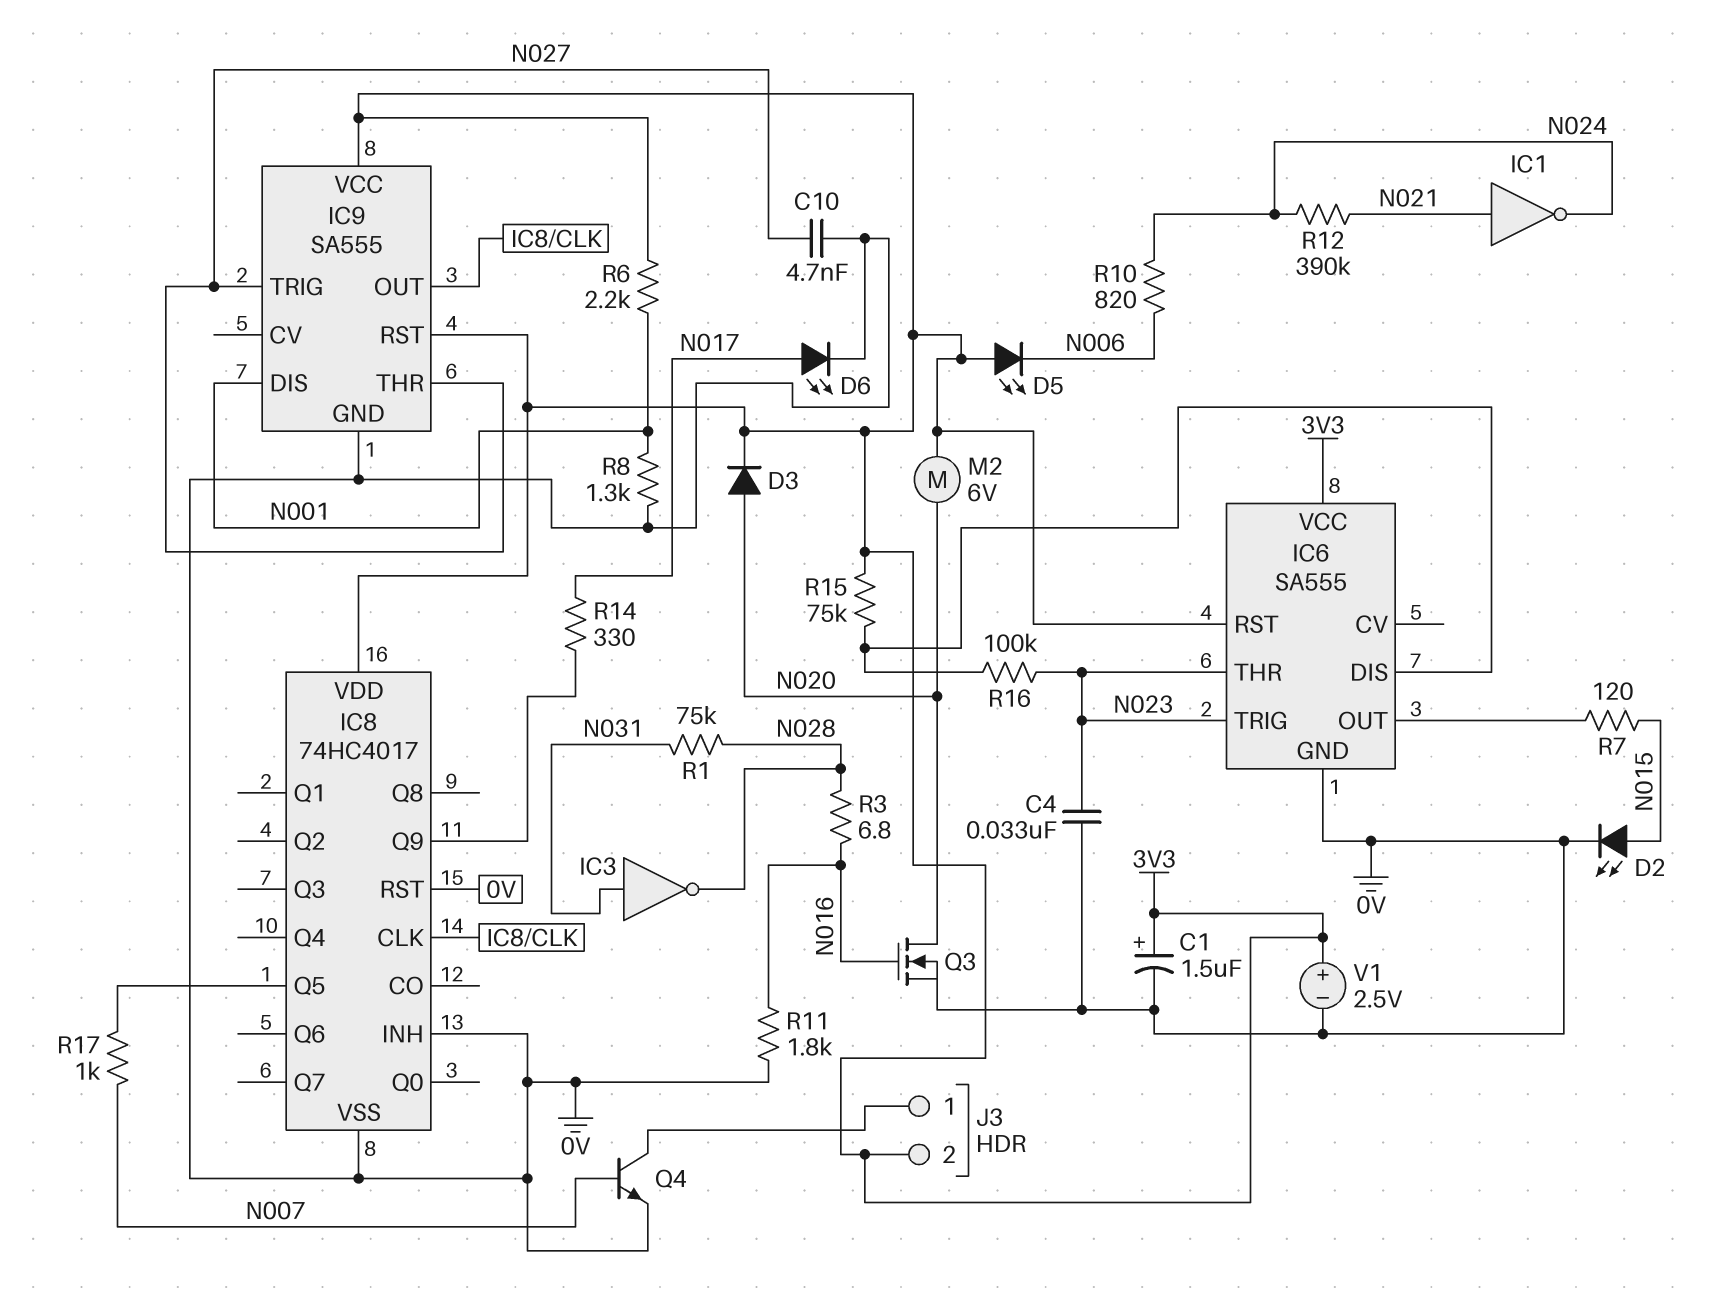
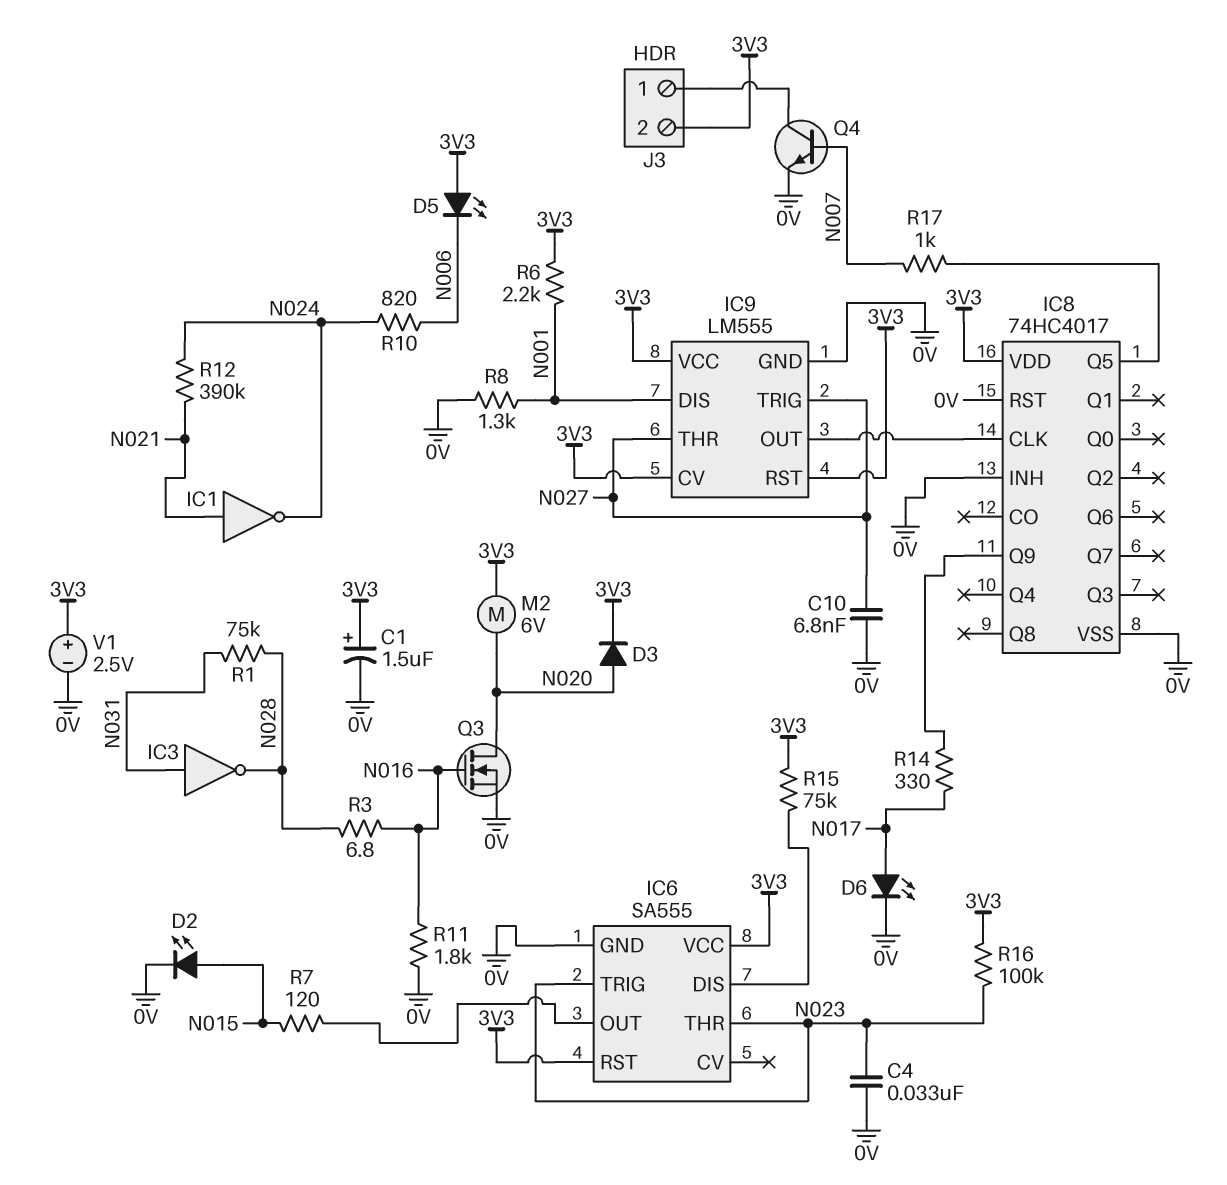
C10: 4.7nF (0V, N027) -> 6.8nF (0V, N027)
IC9: SA555 -> LM555
IC9 pin CV: none -> 3V3
R16: 100k (IC6/DIS, N023) -> 100k (3V3, N023)

